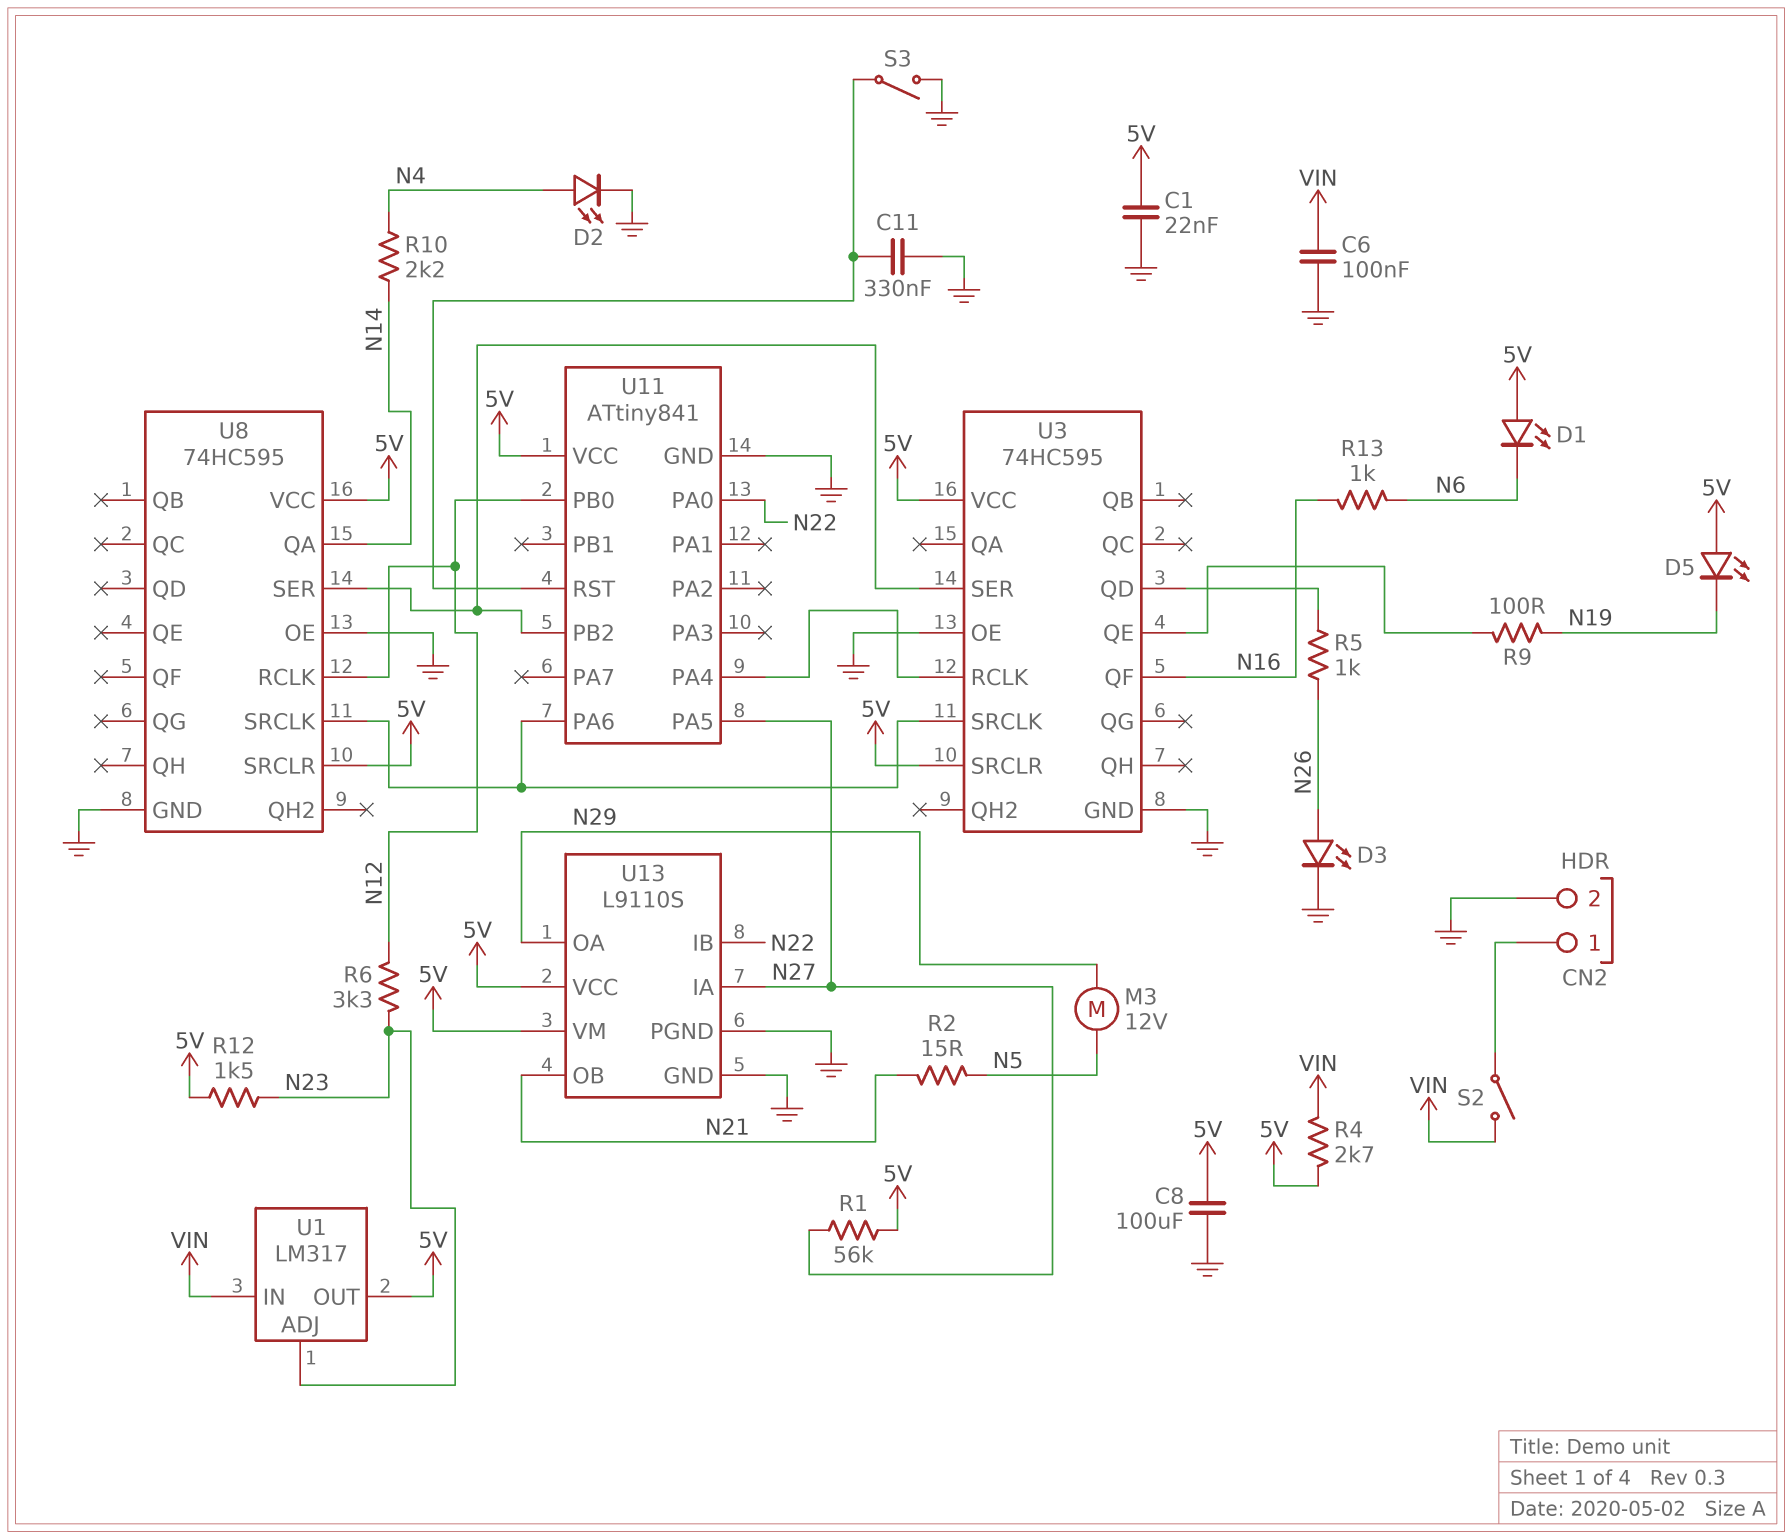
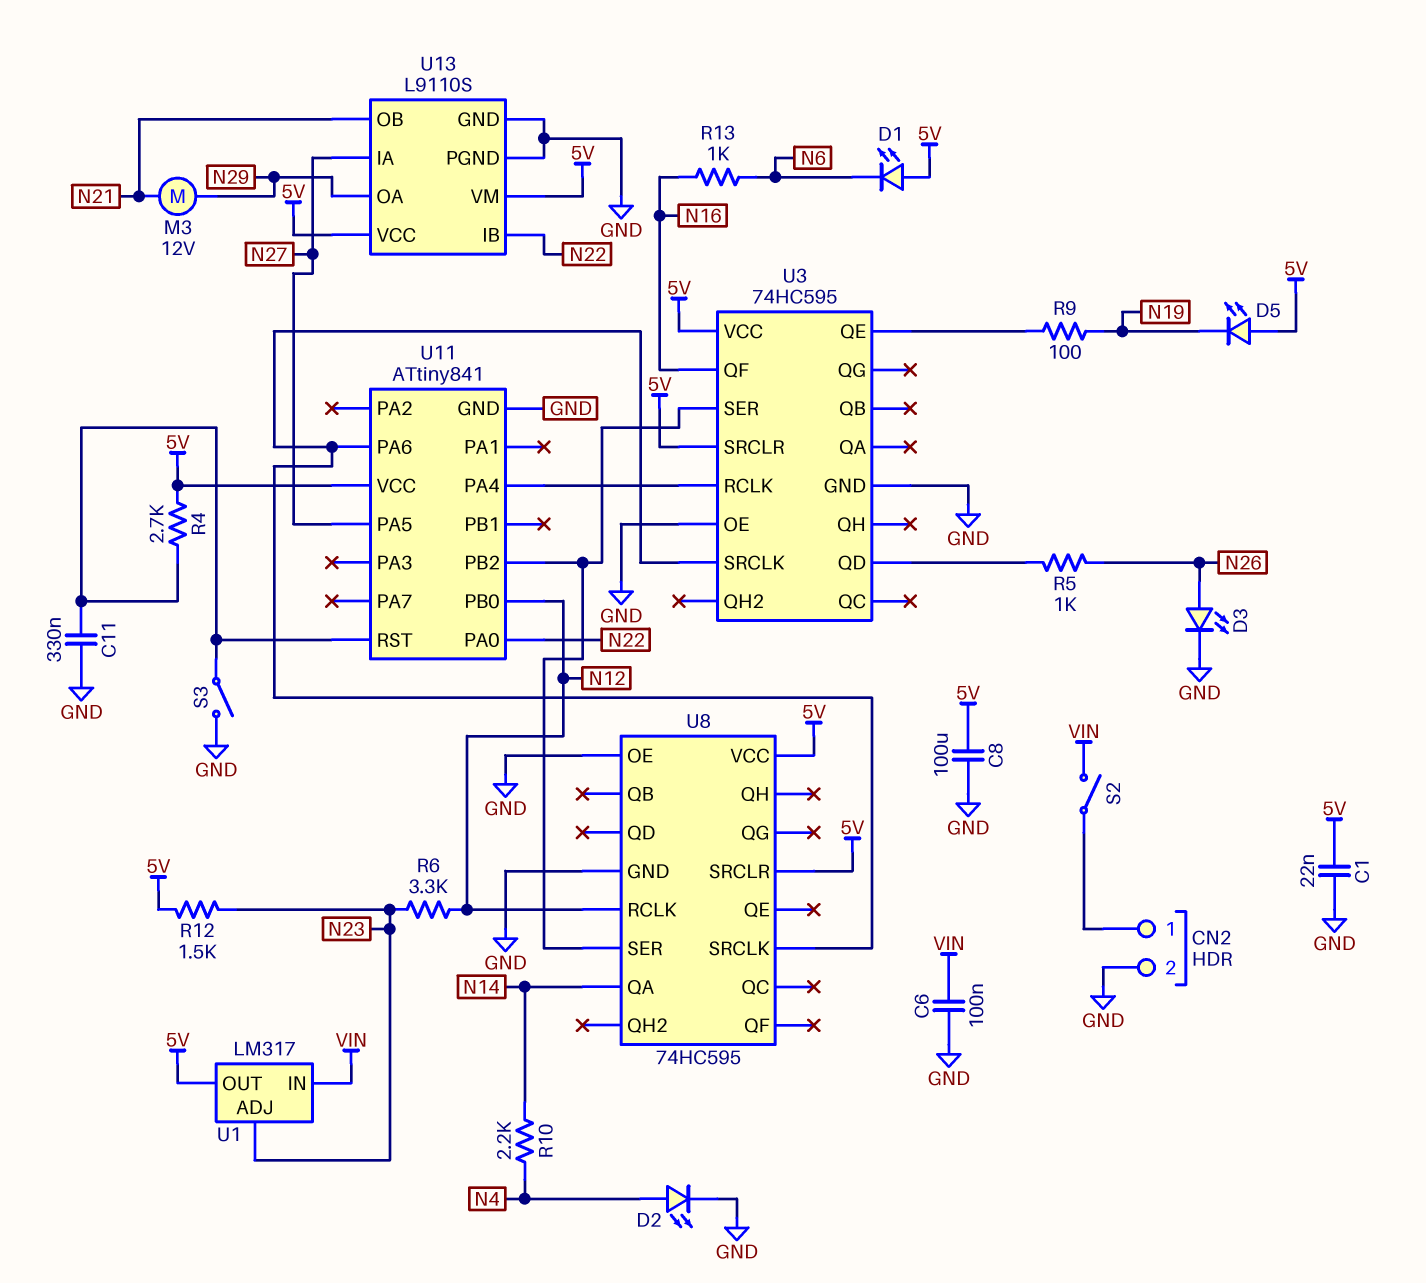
M3: motor 12V (N5, N29) -> motor 12V (N21, N29)
R1: 56k (5V, N27) -> none
R2: 15 (N5, N21) -> none
R4: 2.7k (5V, VIN) -> 2.7k (5V, U11/RST)

